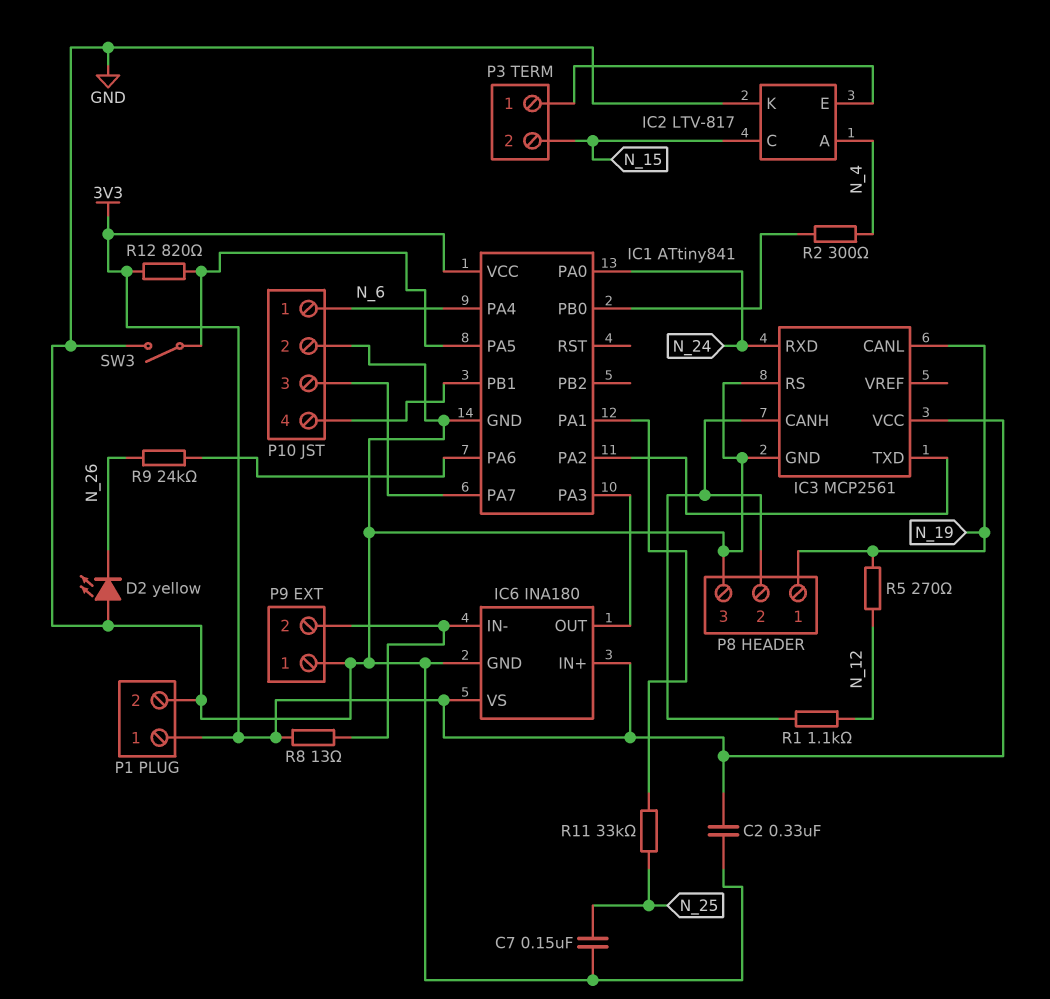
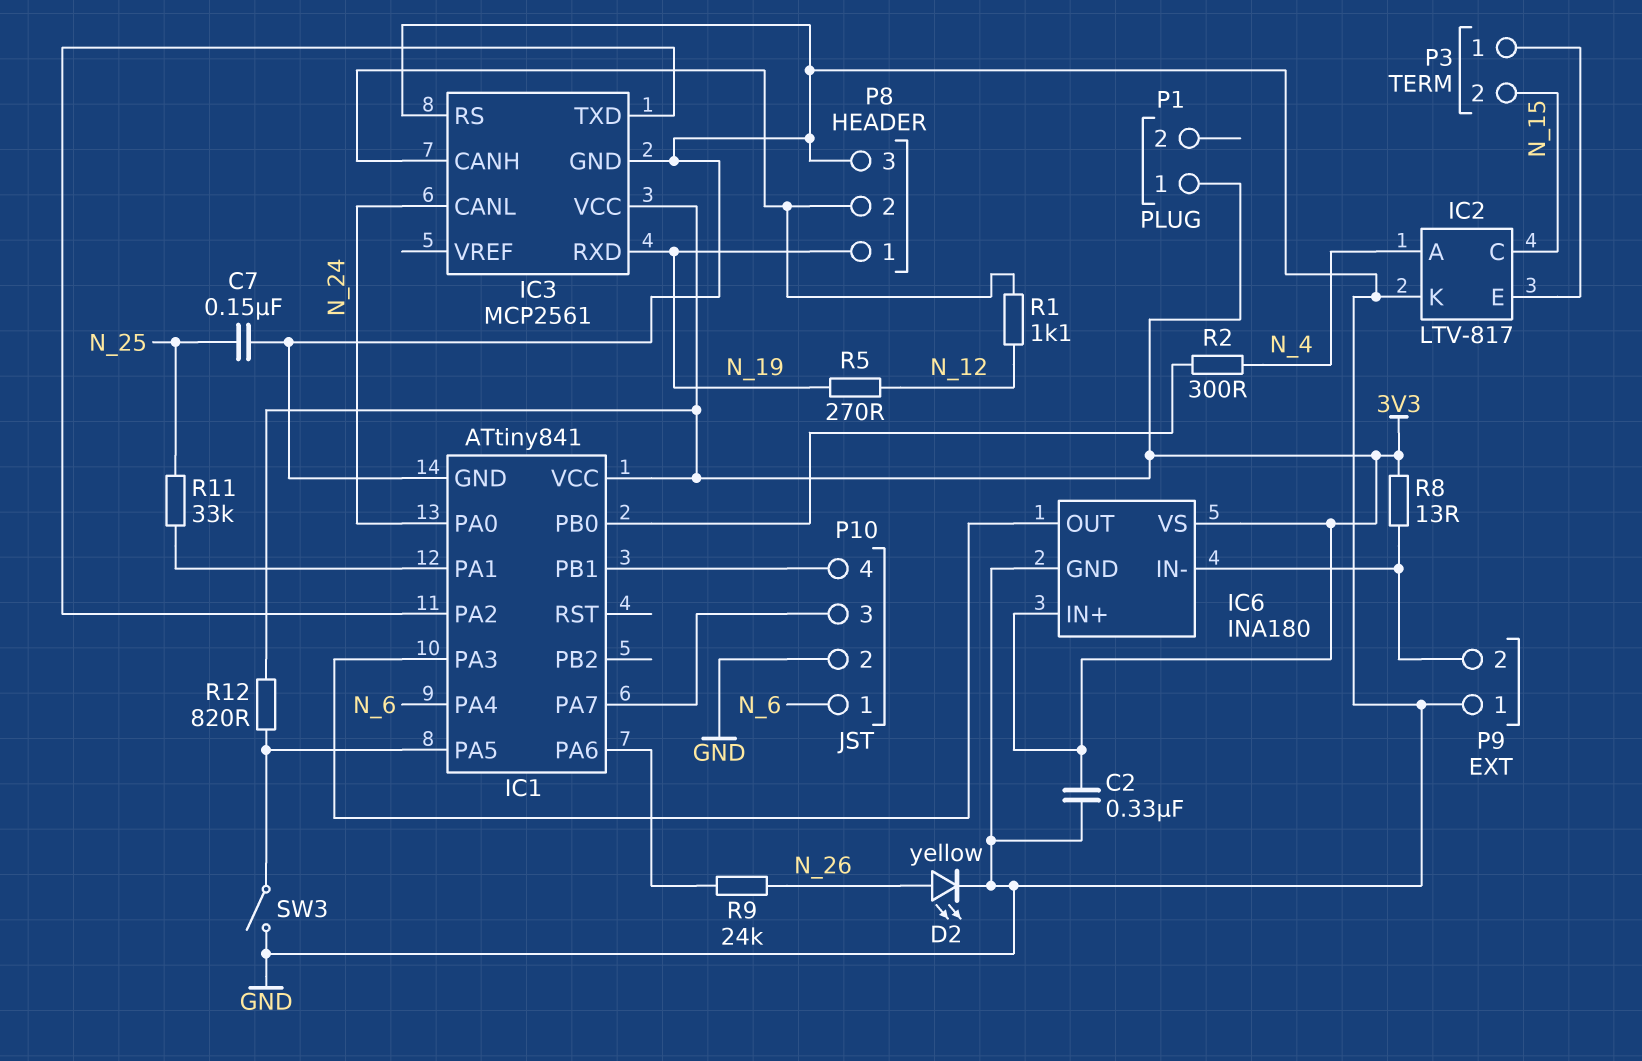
D2: LED yellow (A GND, K N_26) -> LED yellow (A N_26, K GND)
IC3 pin CANL: N_19 -> N_24
IC3 pin RXD: N_24 -> N_19
P1 pin 2: GND -> none

